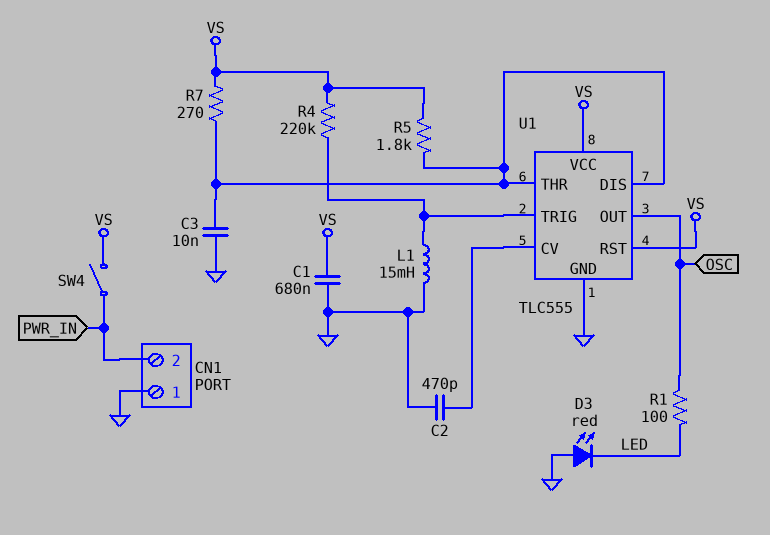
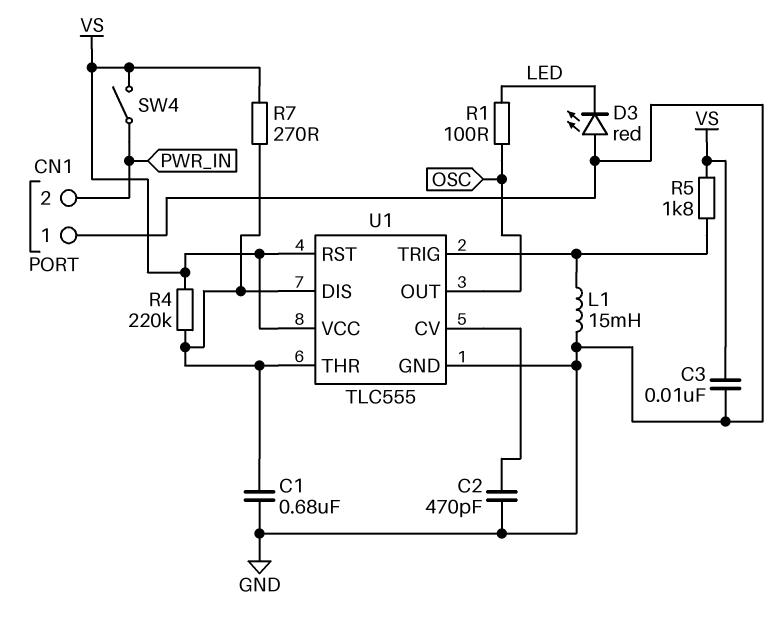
C1: 680nF (GND, VS) -> 680nF (GND, U1/DIS)
C3: 10nF (GND, U1/DIS) -> 10nF (GND, VS)
R4: 220k (U1/TRIG, VS) -> 220k (U1/DIS, VS)
R5: 1.8k (U1/DIS, VS) -> 1.8k (U1/TRIG, VS)

